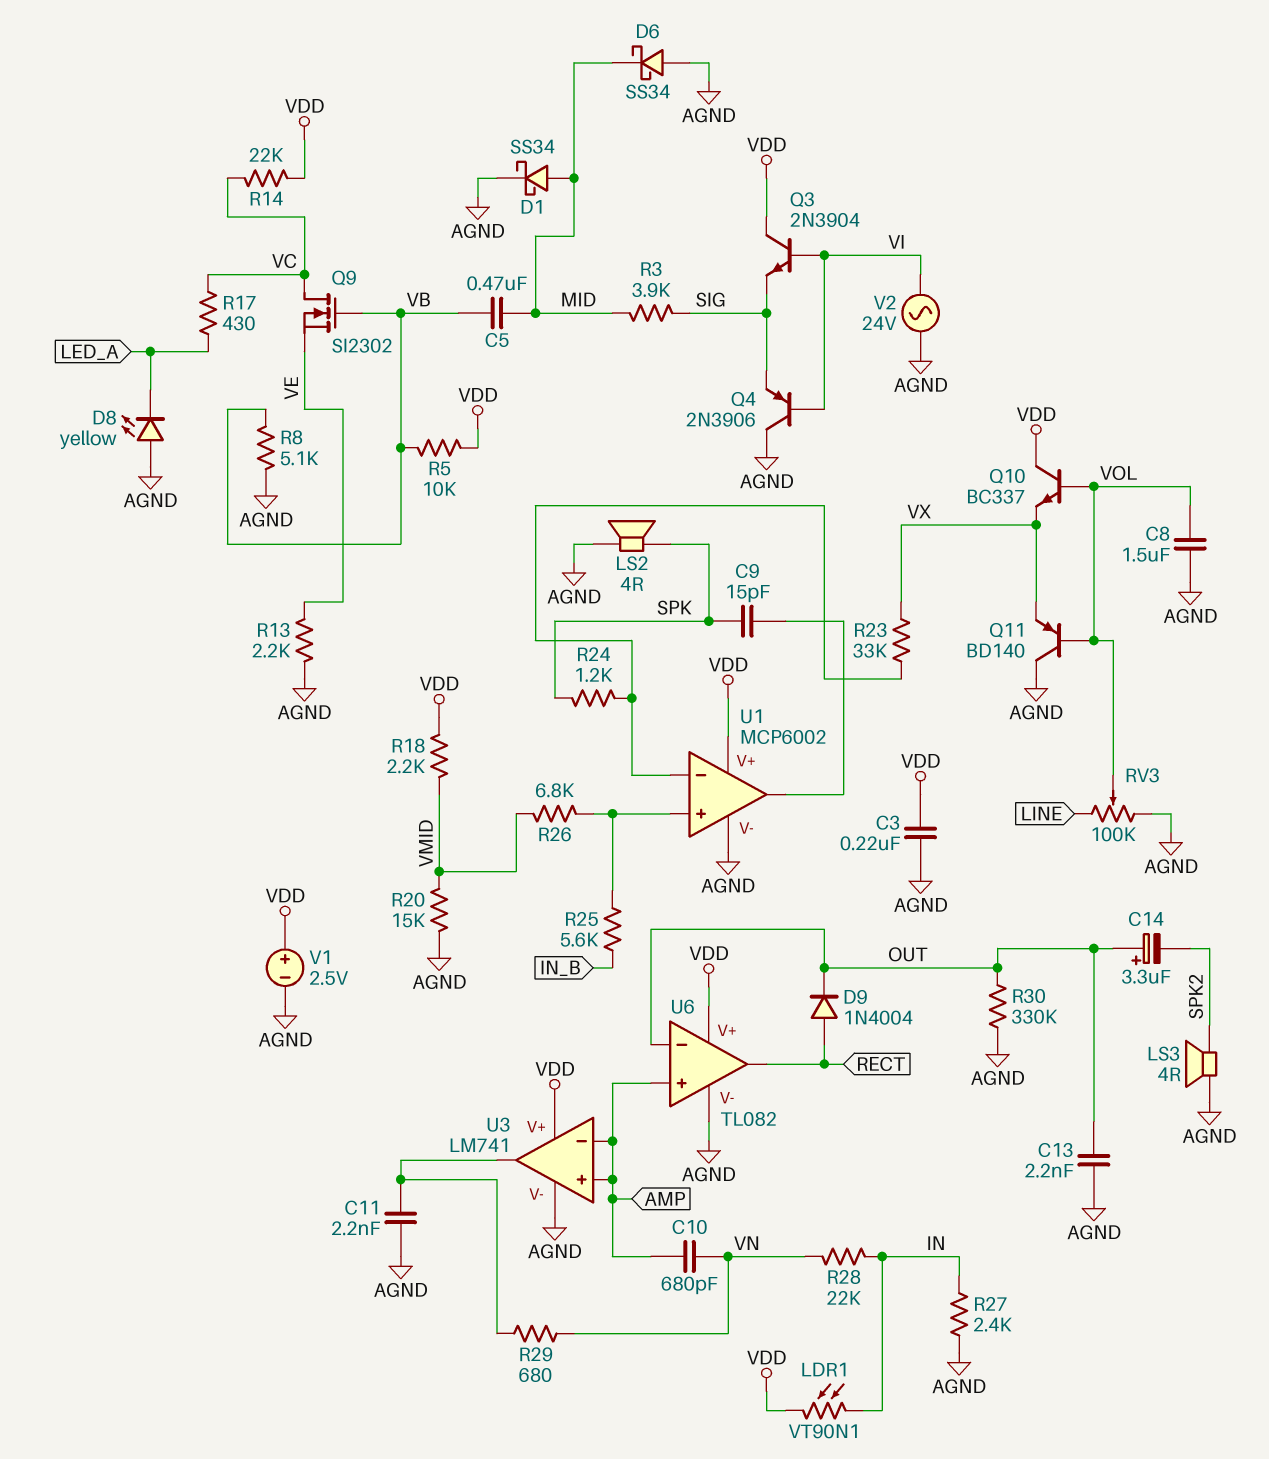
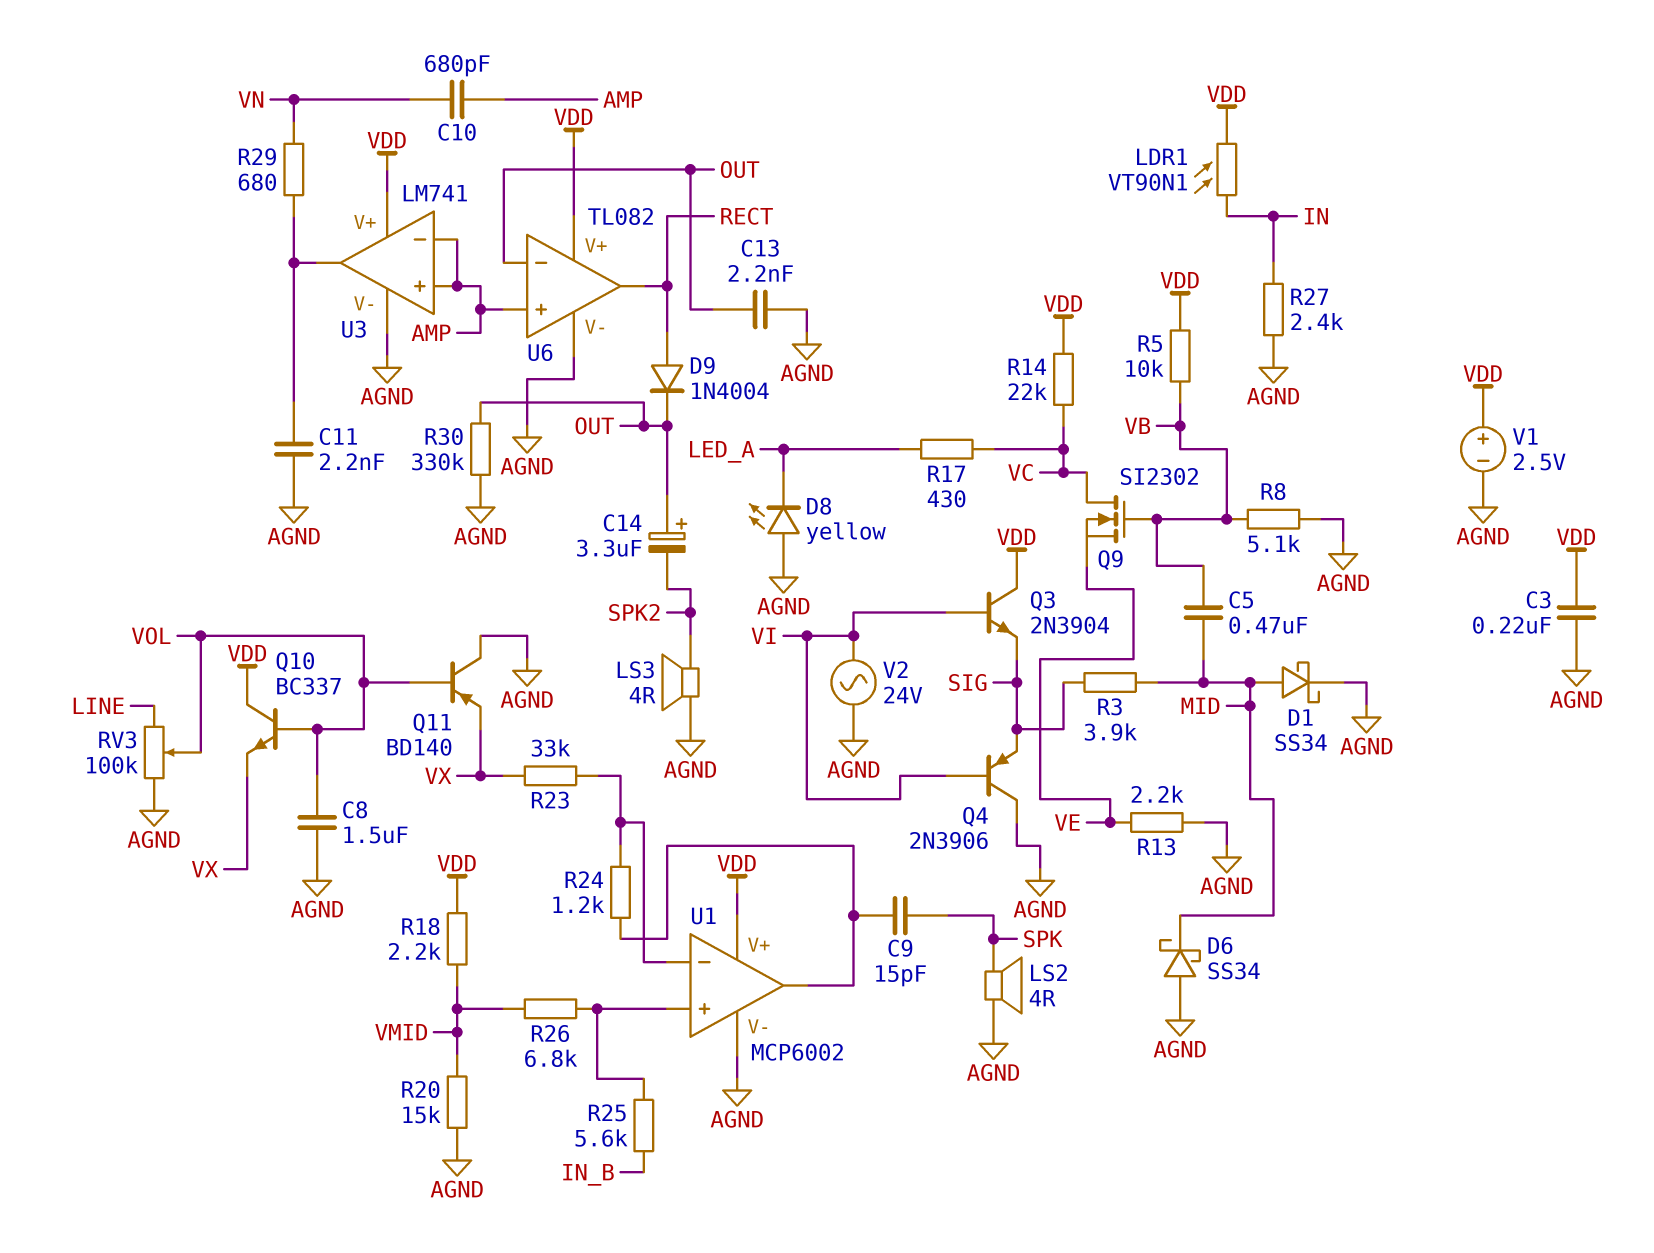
R24: 1.2k (SPK, U1/in-) -> 1.2k (U1/in-, U1/out)
R28: 22k (IN, VN) -> none

